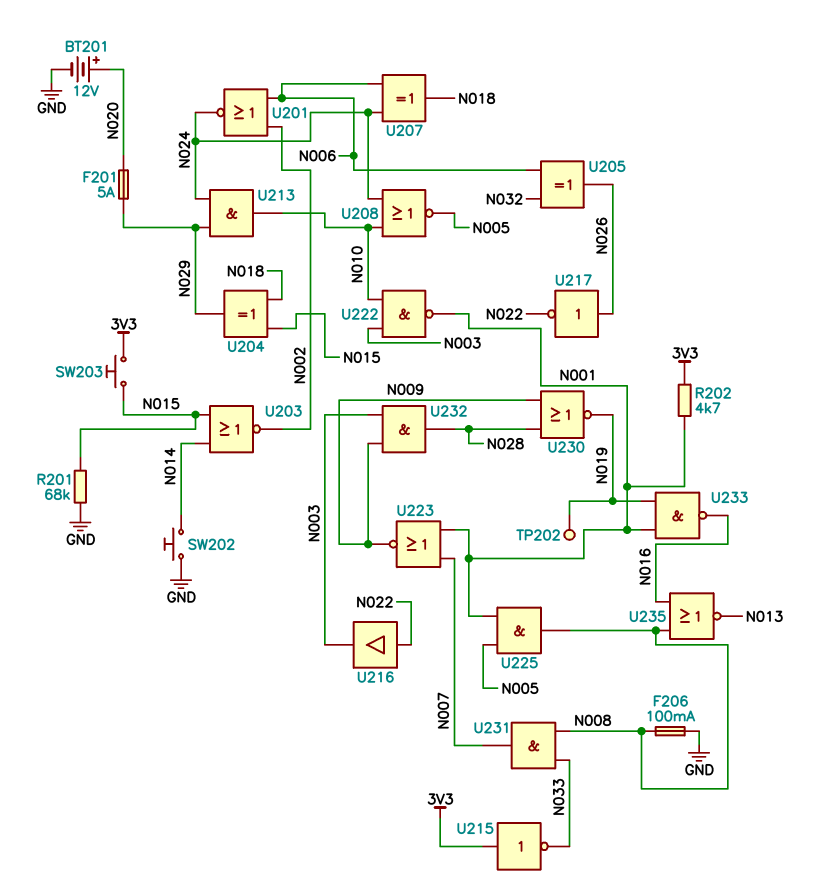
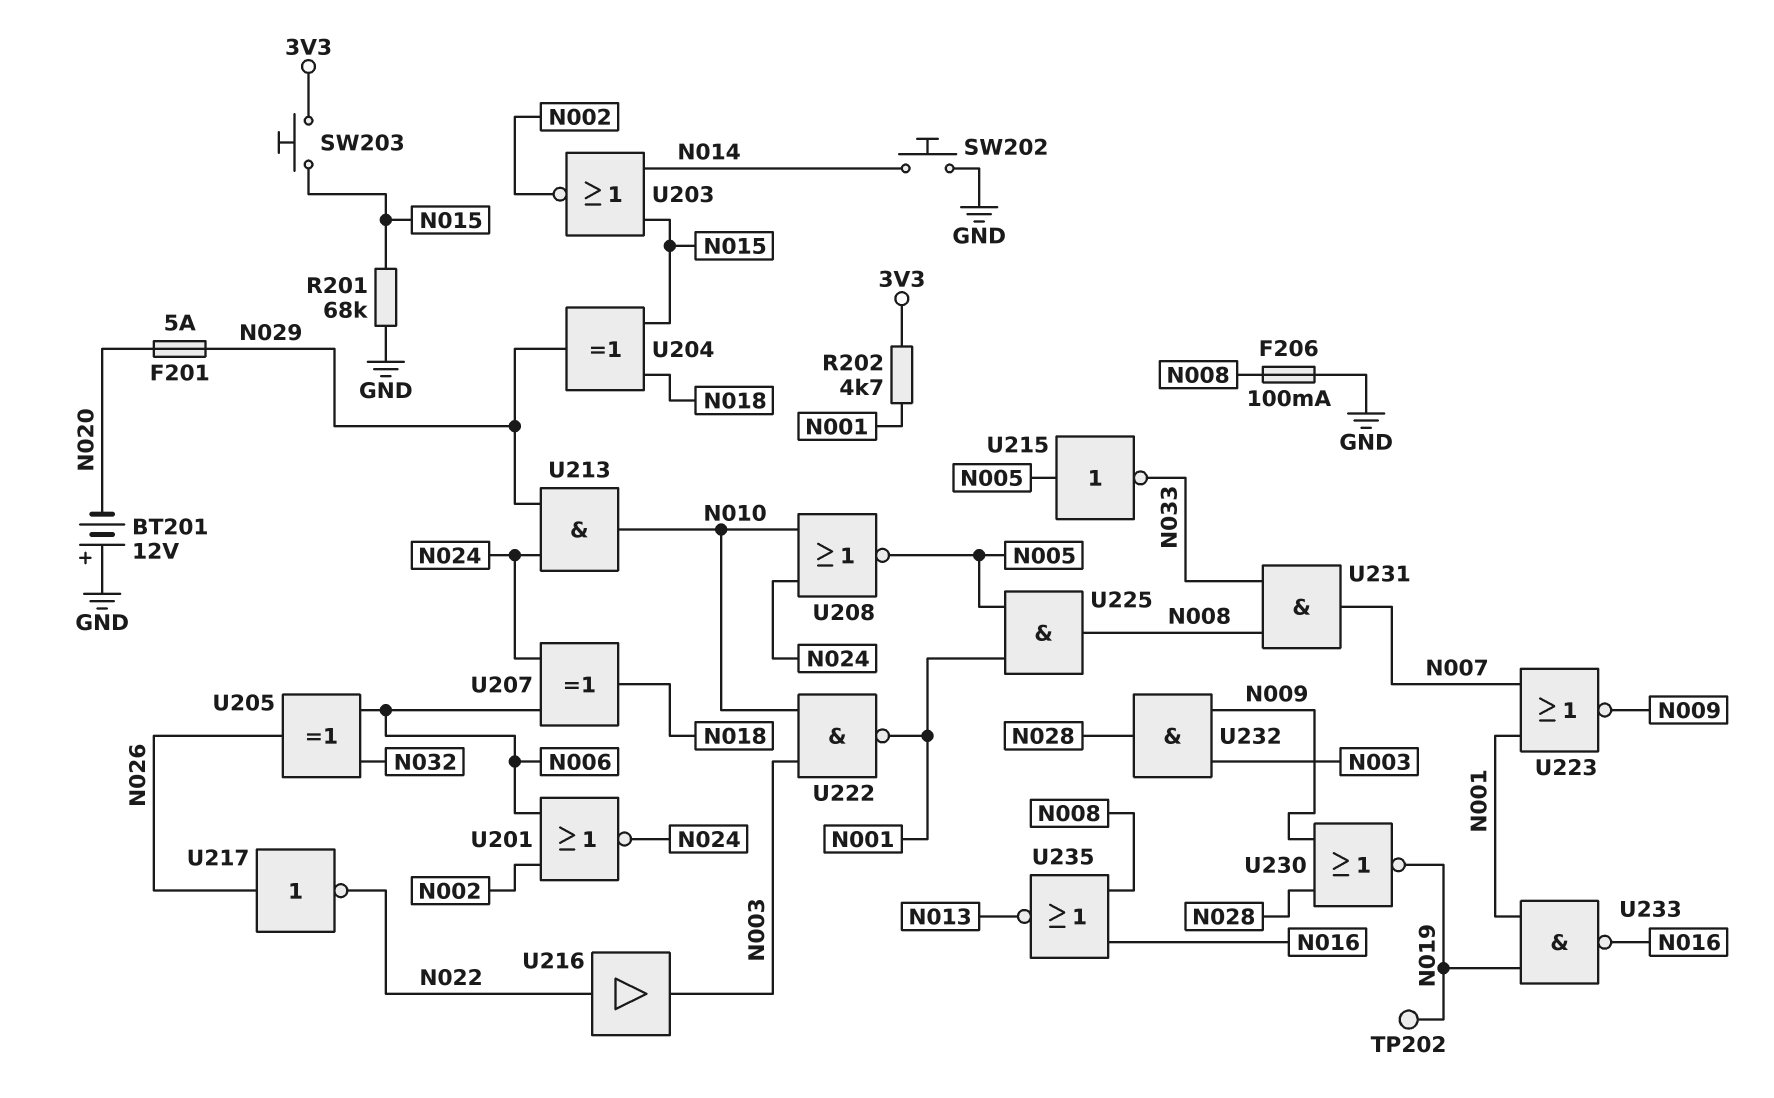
BT201: 12V (plus N020, minus GND) -> 12V (plus GND, minus N020)
U215: NOT (in 3V3, out N033) -> NOT (in N005, out N033)

